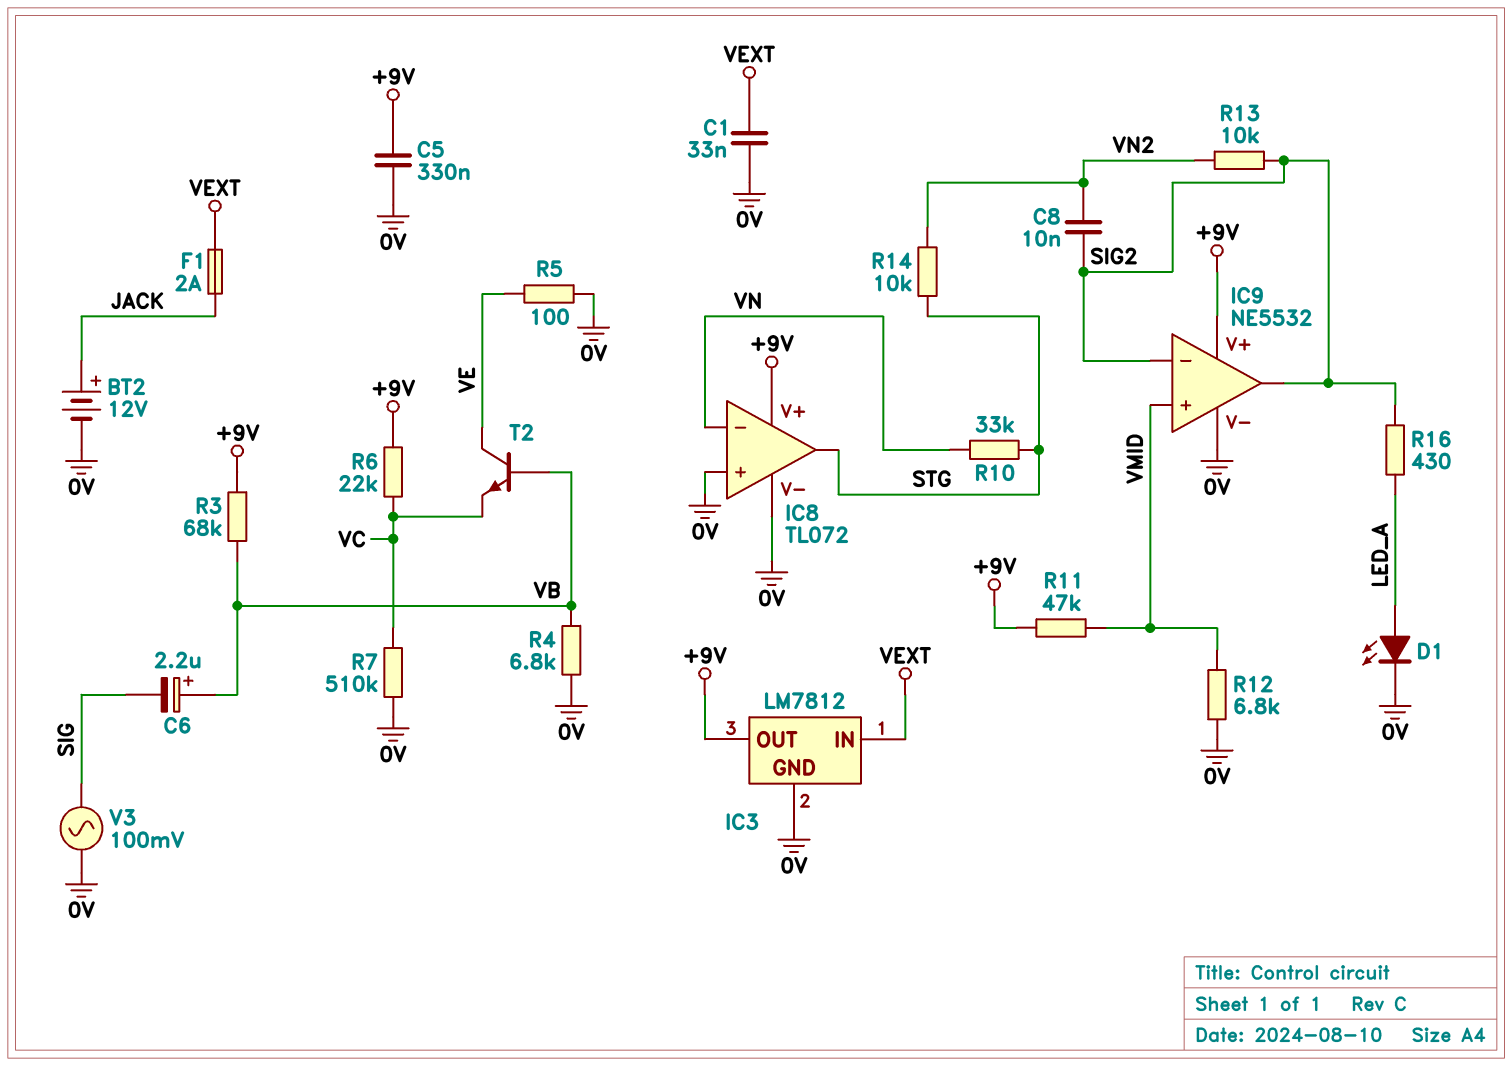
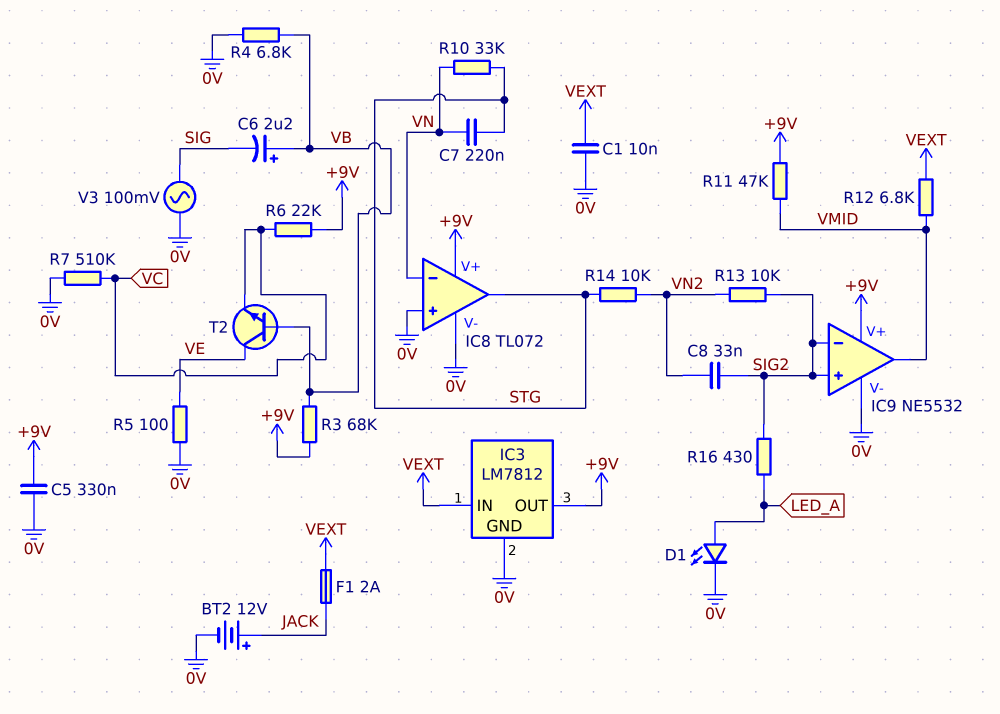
C1: 33nF (0V, VEXT) -> 10nF (0V, VEXT)
C7: none -> 220nF (STG, VN)
C8: 10nF (SIG2, VN2) -> 33nF (SIG2, VN2)
IC9 pin in+: VMID -> SIG2
IC9 pin out: SIG2 -> VMID
R12: 6.8k (0V, VMID) -> 6.8k (VEXT, VMID)

